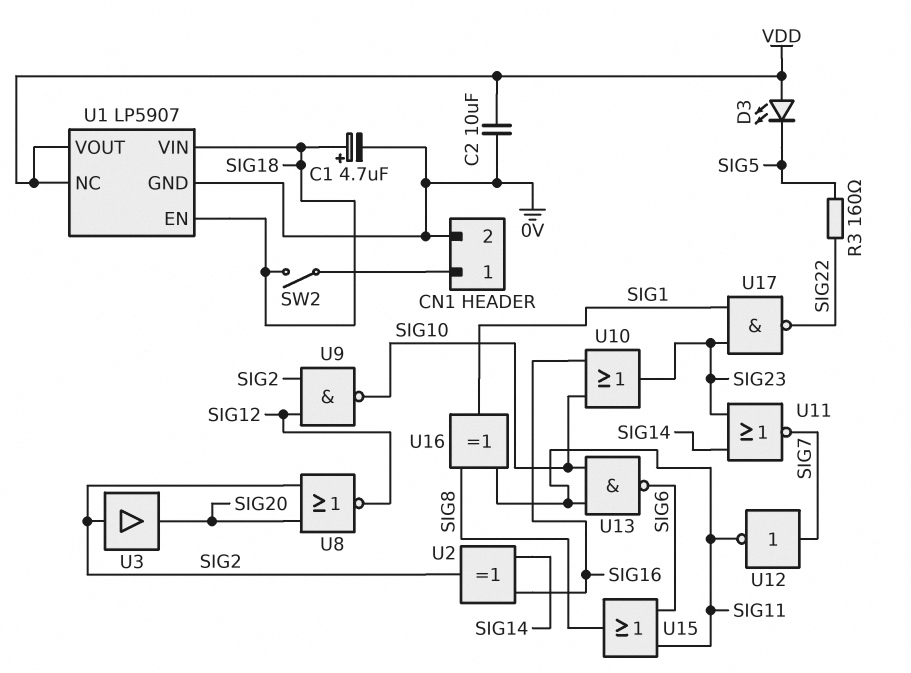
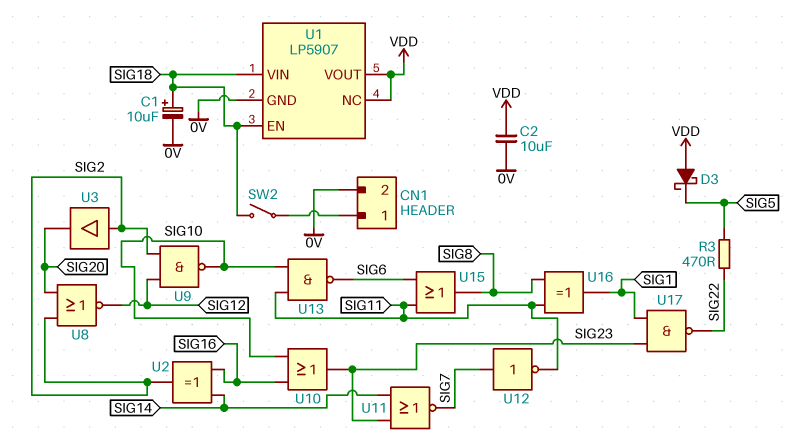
C1: 4.7uF (plus SIG18, minus 0V) -> 10uF (plus SIG18, minus 0V)
D3: LED (A VDD, K SIG5) -> schottky (A VDD, K SIG5)
R3: 160 (SIG5, SIG22) -> 470 (SIG5, SIG22)

